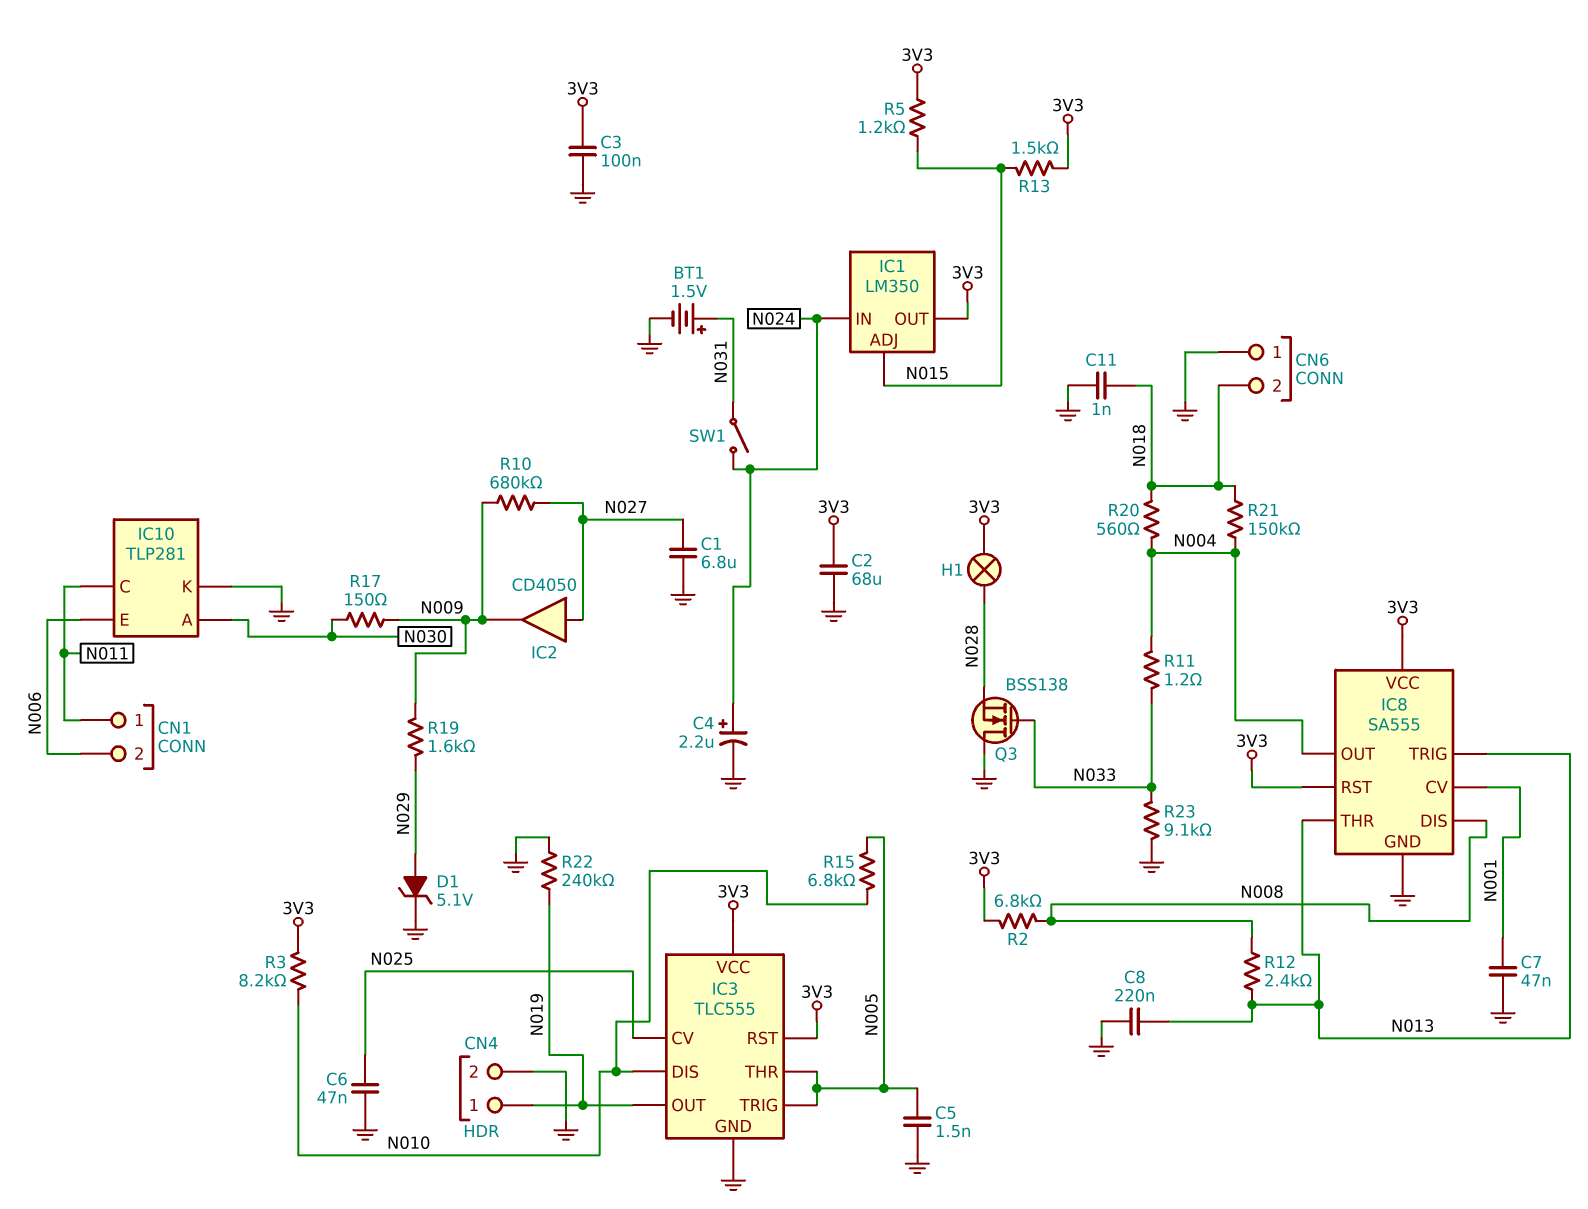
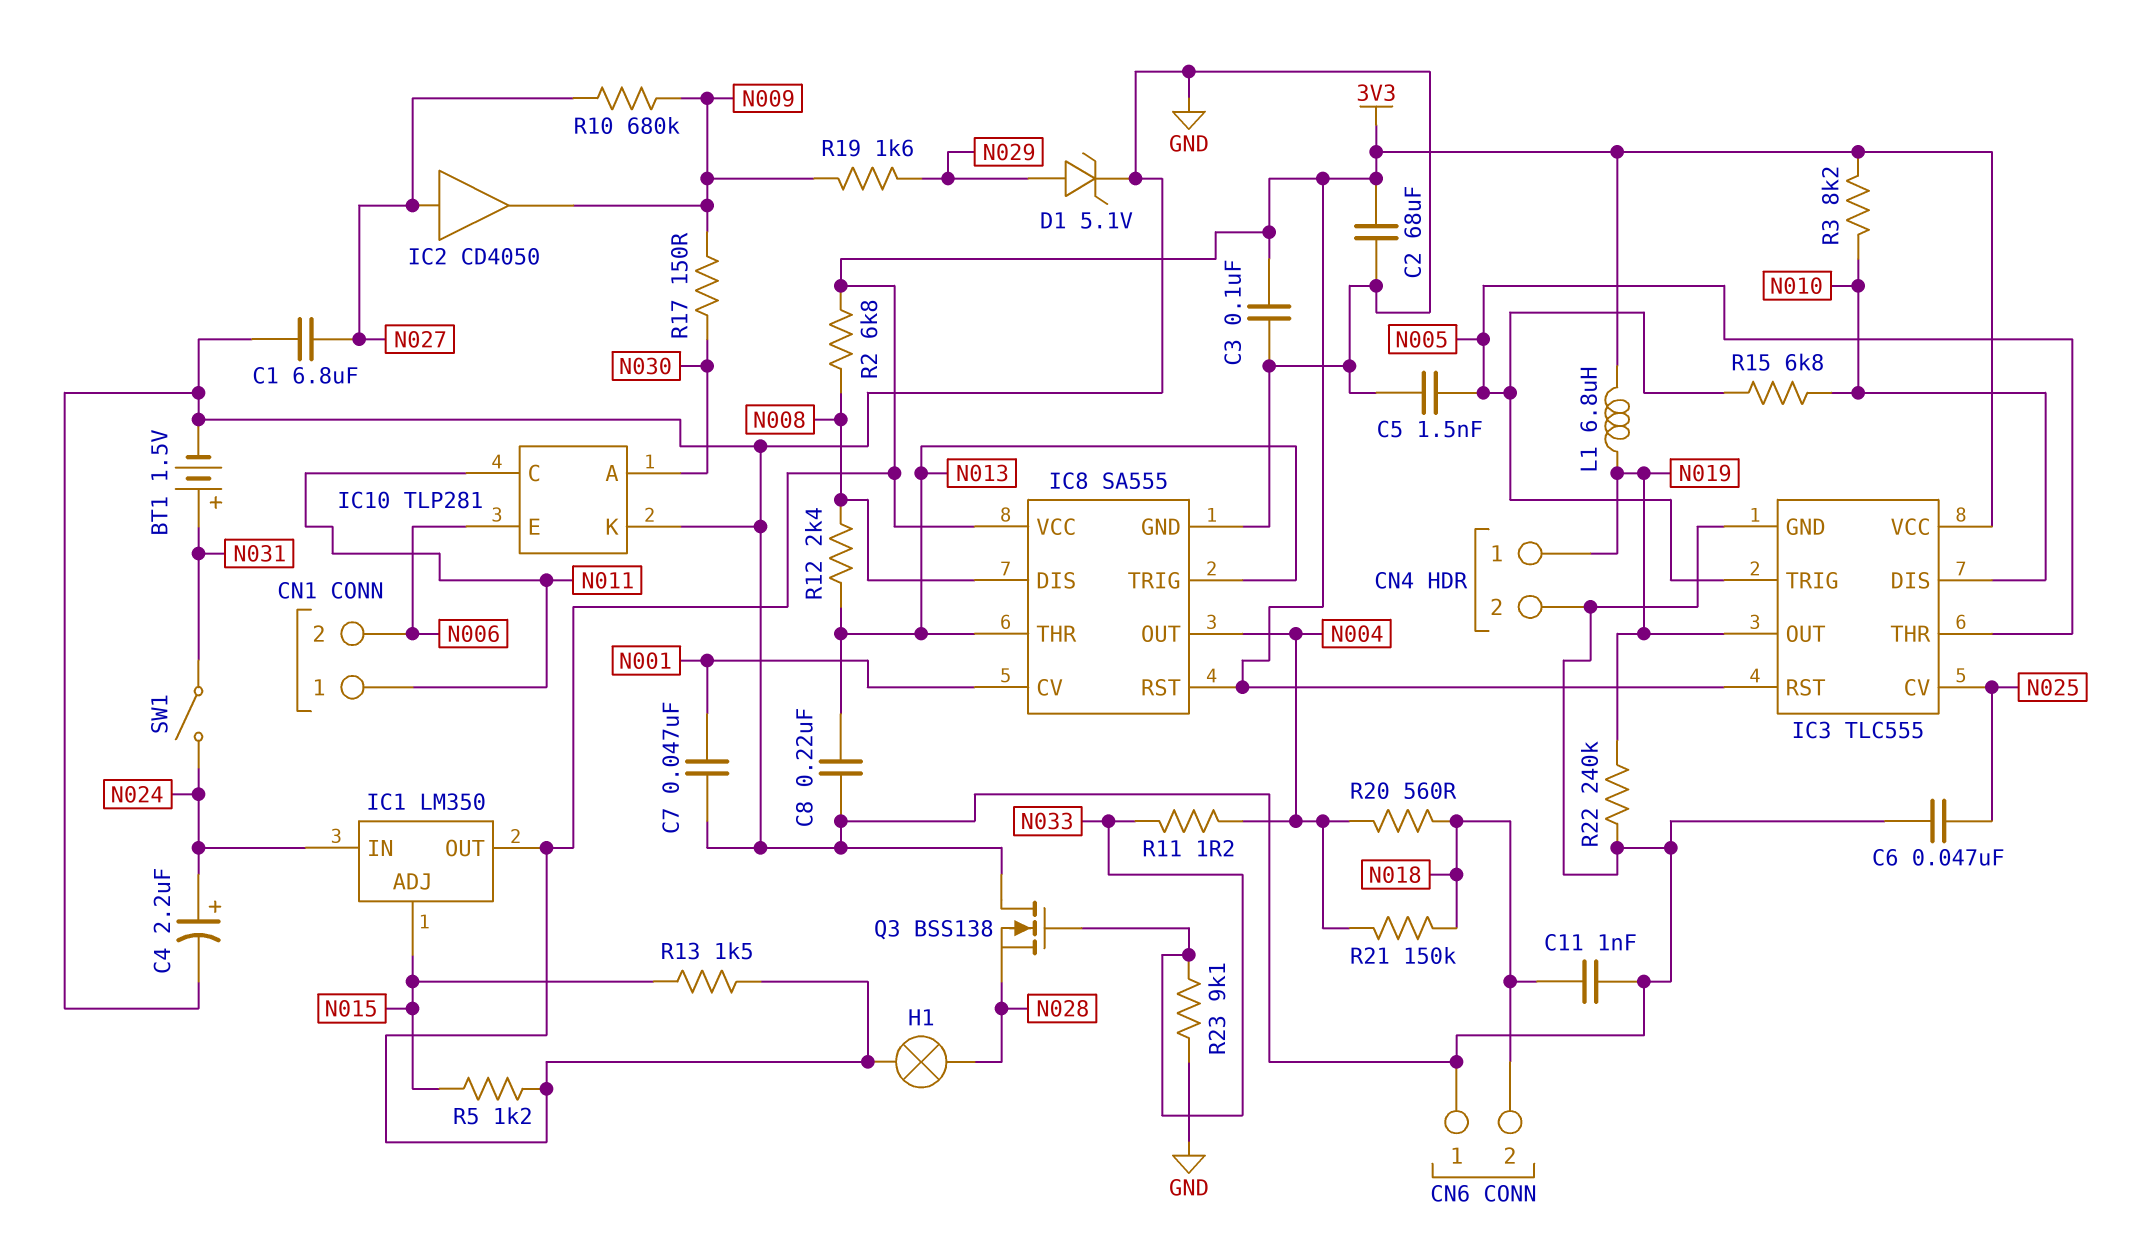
L1: none -> 6.8uH (3V3, N019)

